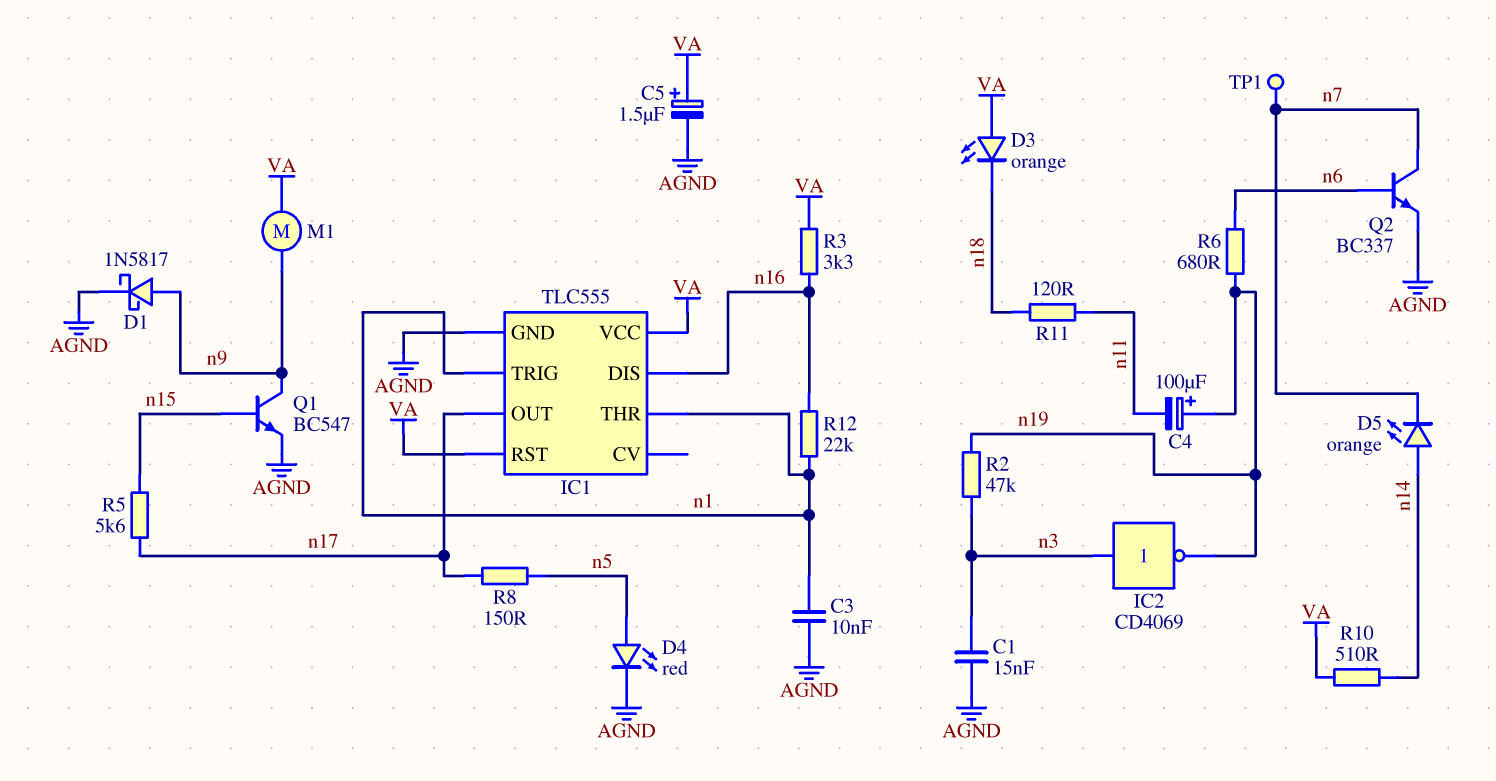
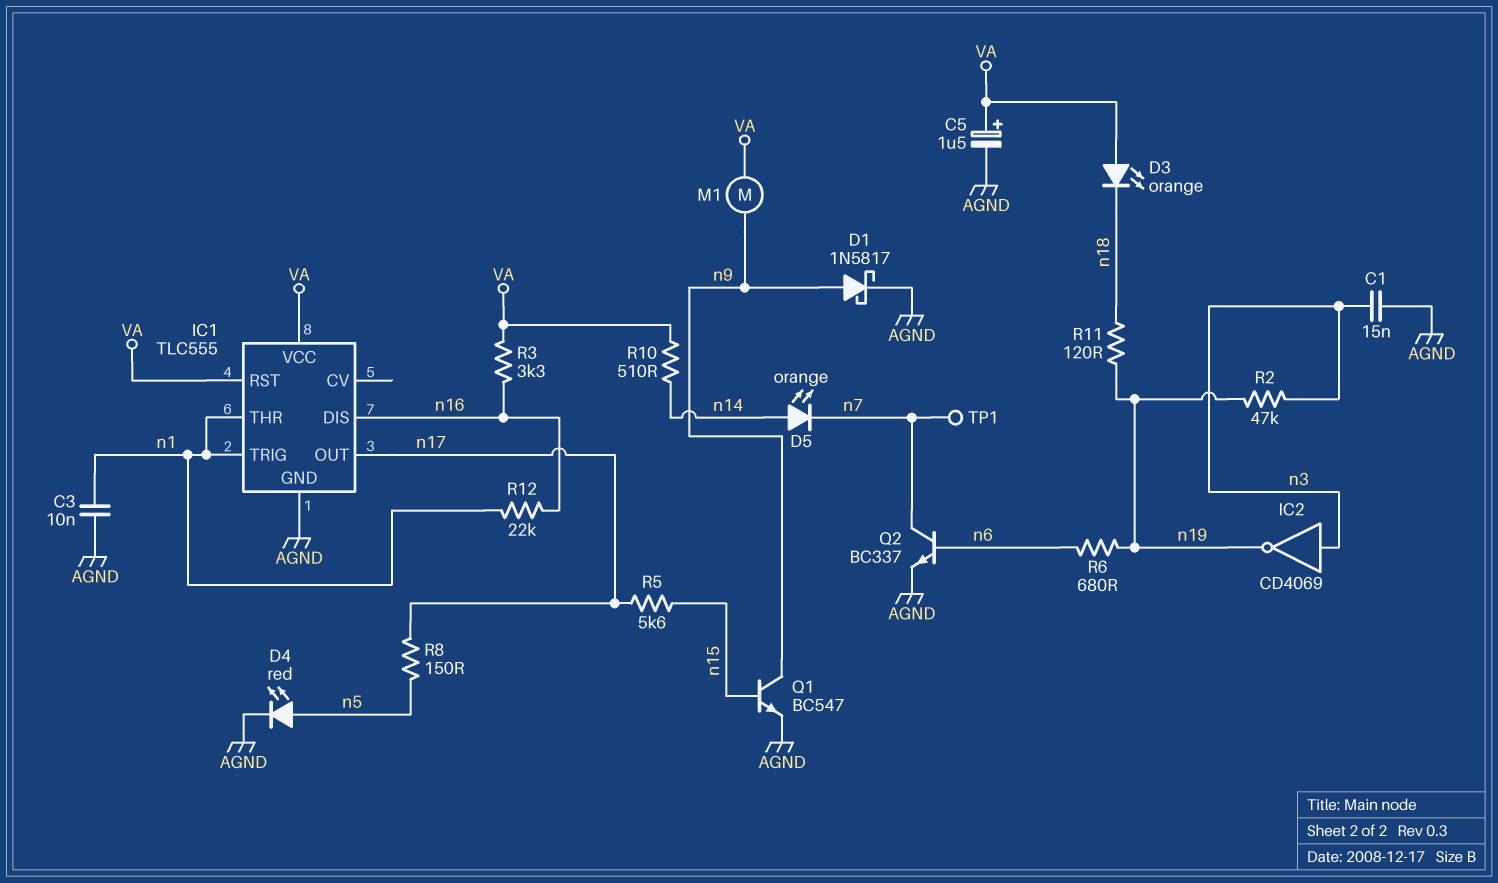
C4: 100uF (plus n19, minus n11) -> none
R11: 120 (n11, n18) -> 120 (n18, n19)

